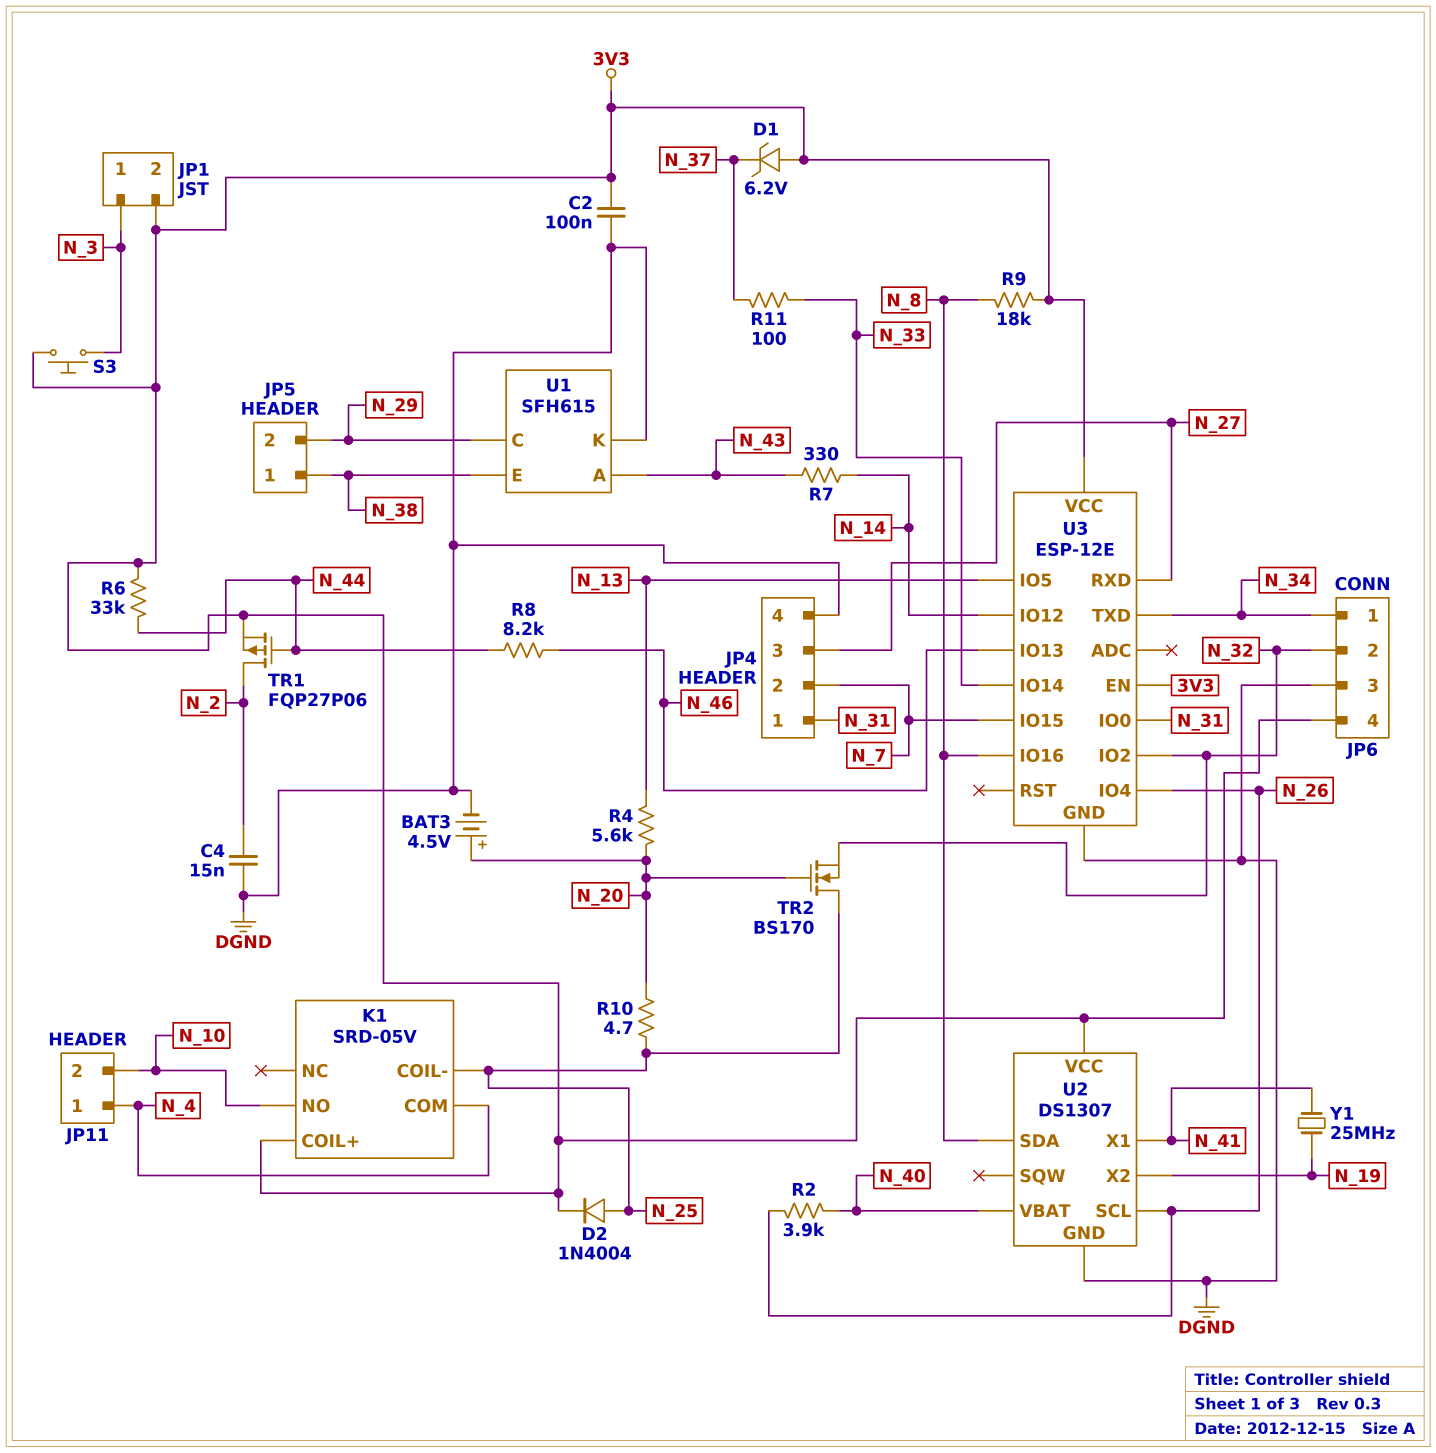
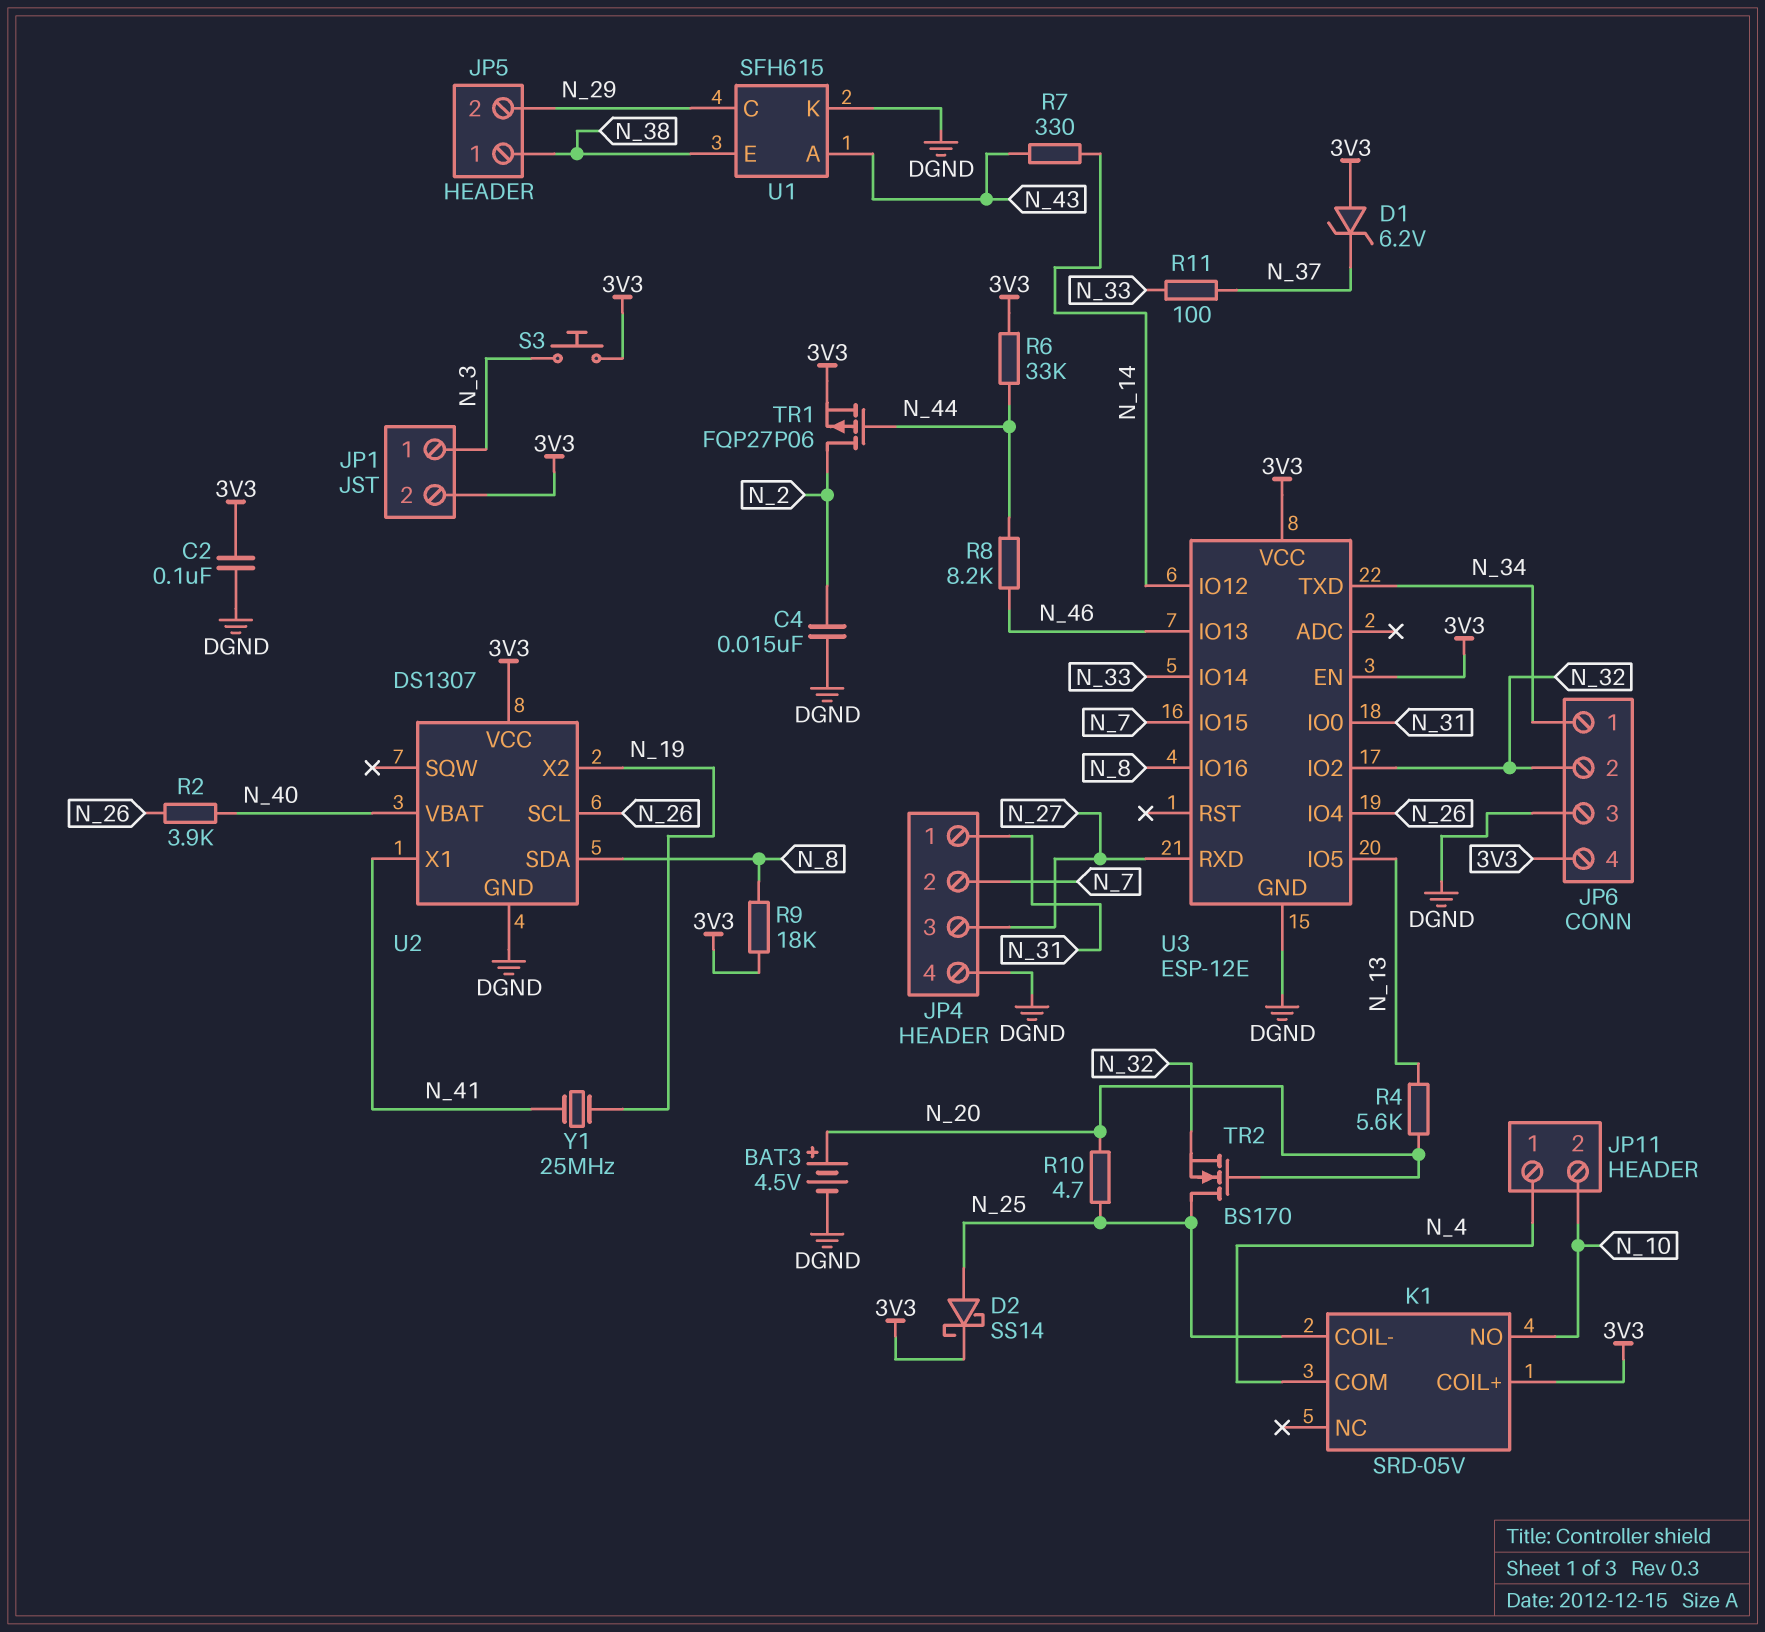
D2: diode 1N4004 (A N_25, K 3V3) -> schottky SS14 (A N_25, K 3V3)

